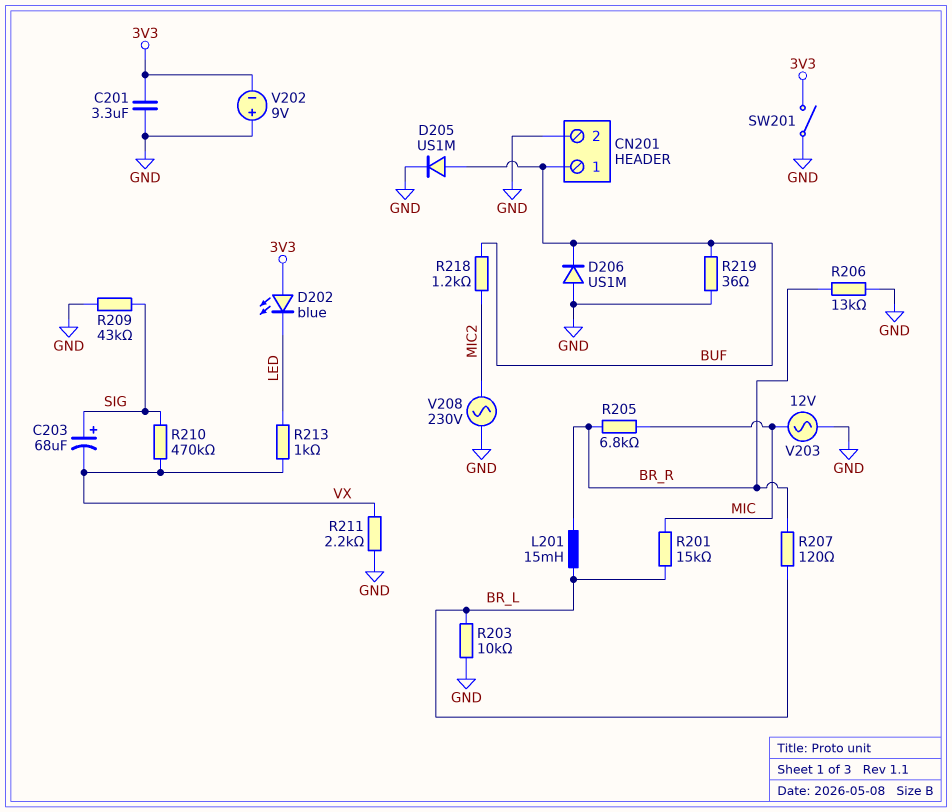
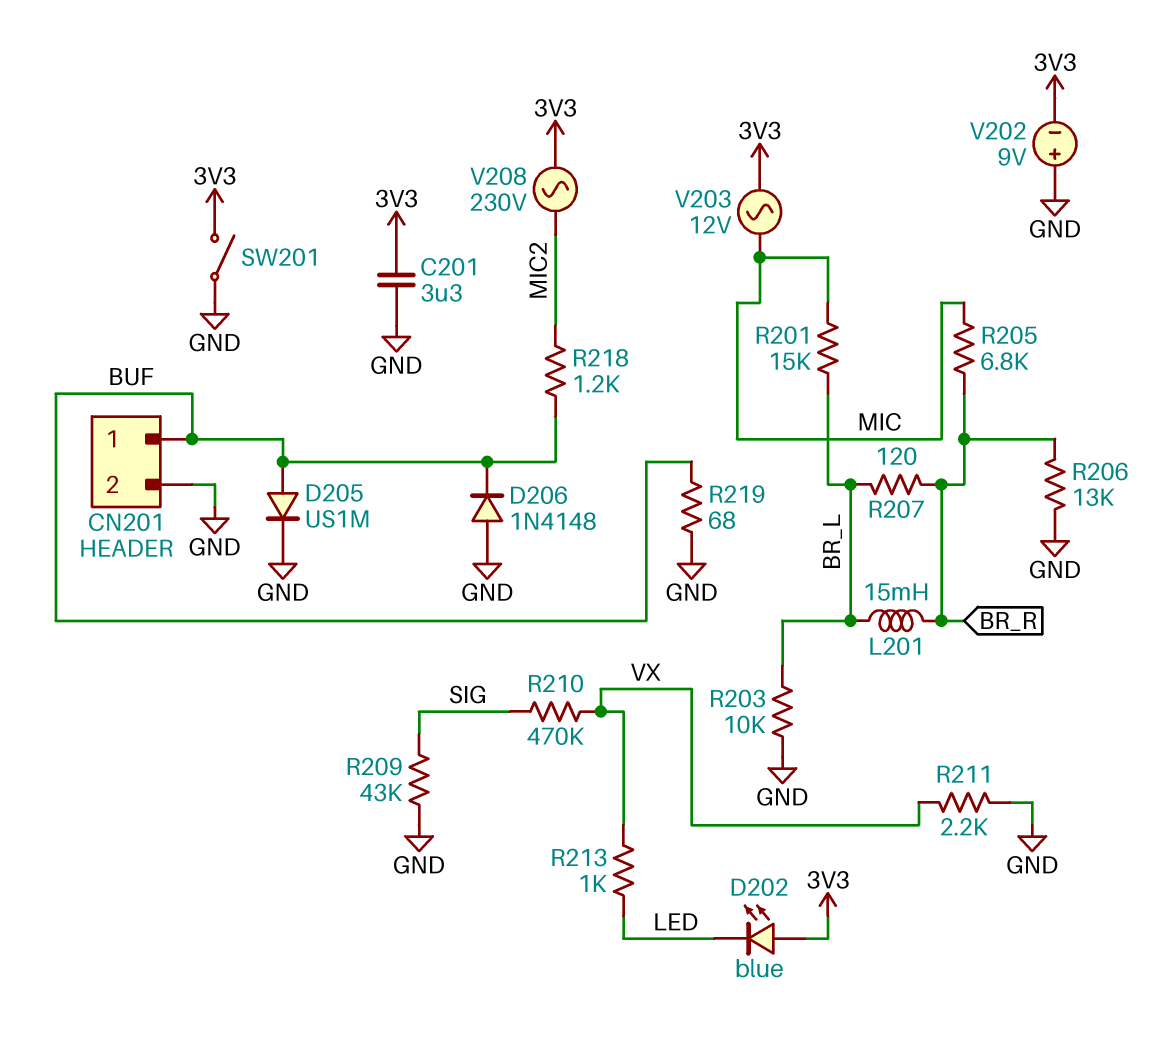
C203: 68uF (plus SIG, minus VX) -> none
D206: diode US1M (A GND, K BUF) -> diode 1N4148 (A GND, K BUF)
R219: 36 (BUF, GND) -> 68 (BUF, GND)
V203: AC 12V (GND, MIC) -> AC 12V (3V3, MIC)
V208: AC 230V (GND, MIC2) -> AC 230V (3V3, MIC2)

